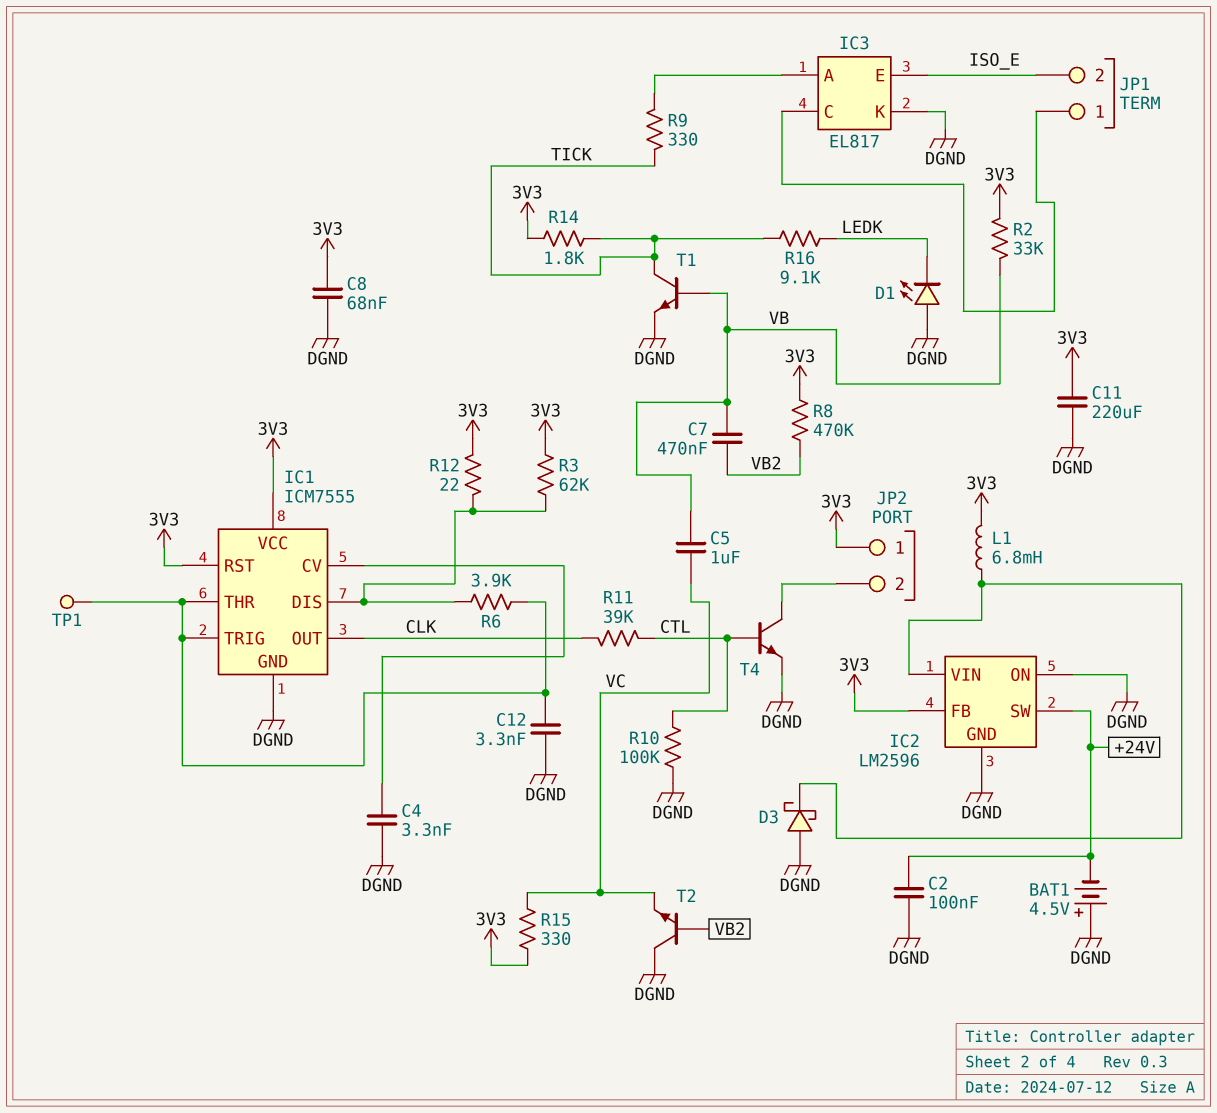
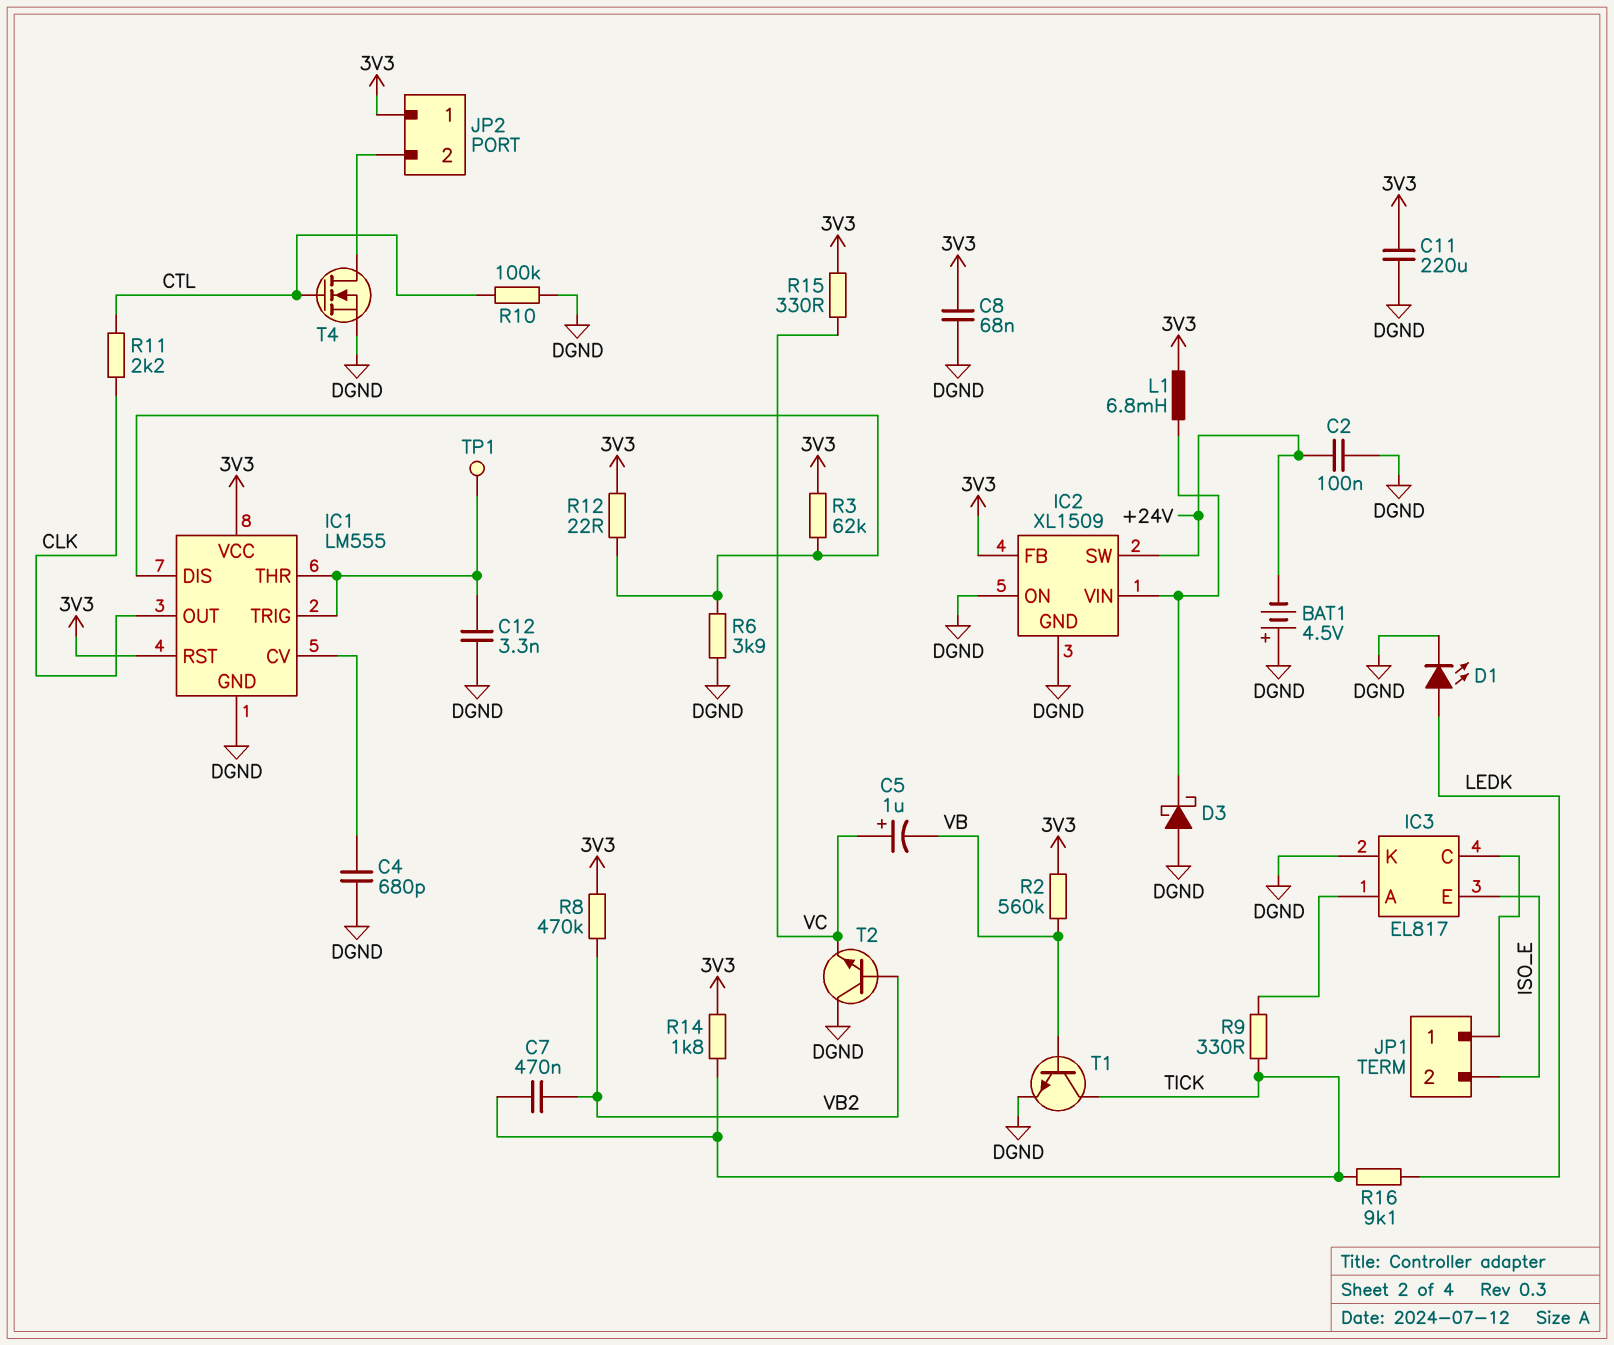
C4: 3.3nF (DGND, IC1/CV) -> 680pF (DGND, IC1/CV)
C5: 1uF (VB, VC) -> 1uF (plus VC, minus VB)
C7: 470nF (VB, VB2) -> 470nF (TICK, VB2)
D1: LED (A DGND, K LEDK) -> LED (A LEDK, K DGND)
IC1: ICM7555 -> LM555
IC2: LM2596 -> XL1509
R2: 33k (3V3, VB) -> 560k (3V3, VB)
R6: 3.9k (IC1/DIS, IC1/THR) -> 3.9k (DGND, IC1/DIS)
R11: 39k (CLK, CTL) -> 2.2k (CLK, CTL)
T4: NPN (B CTL, C JP2/2, E DGND) -> NMOS (G CTL, D JP2/2, S DGND)

